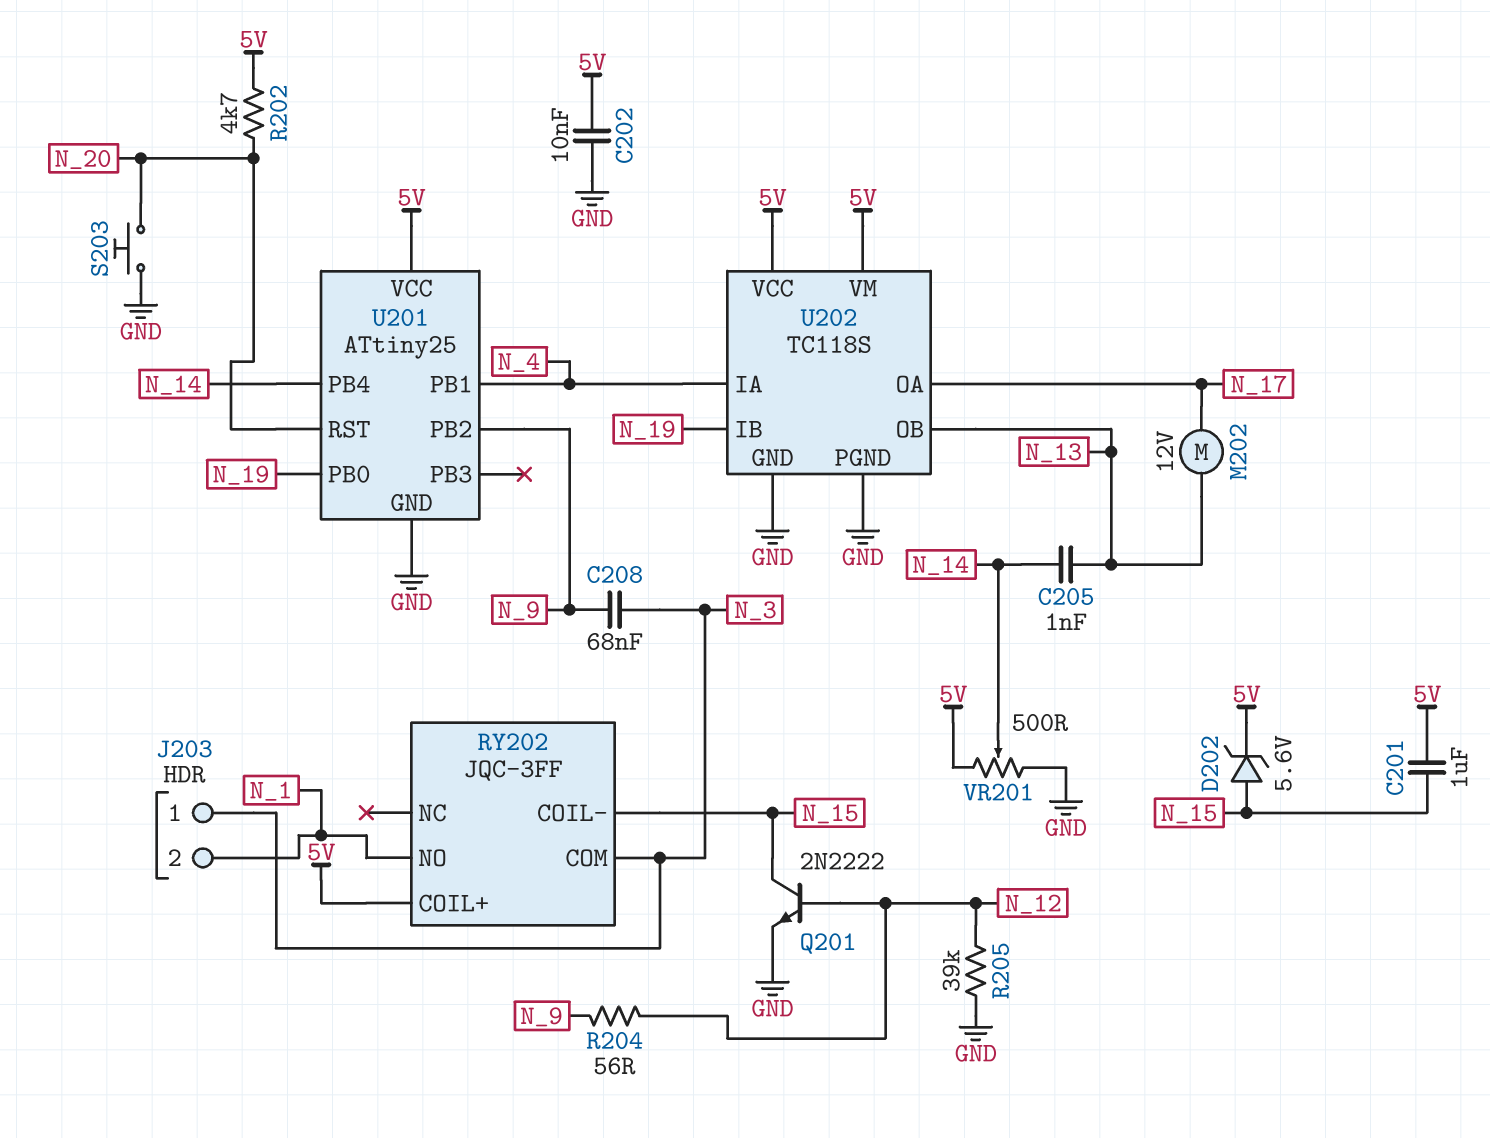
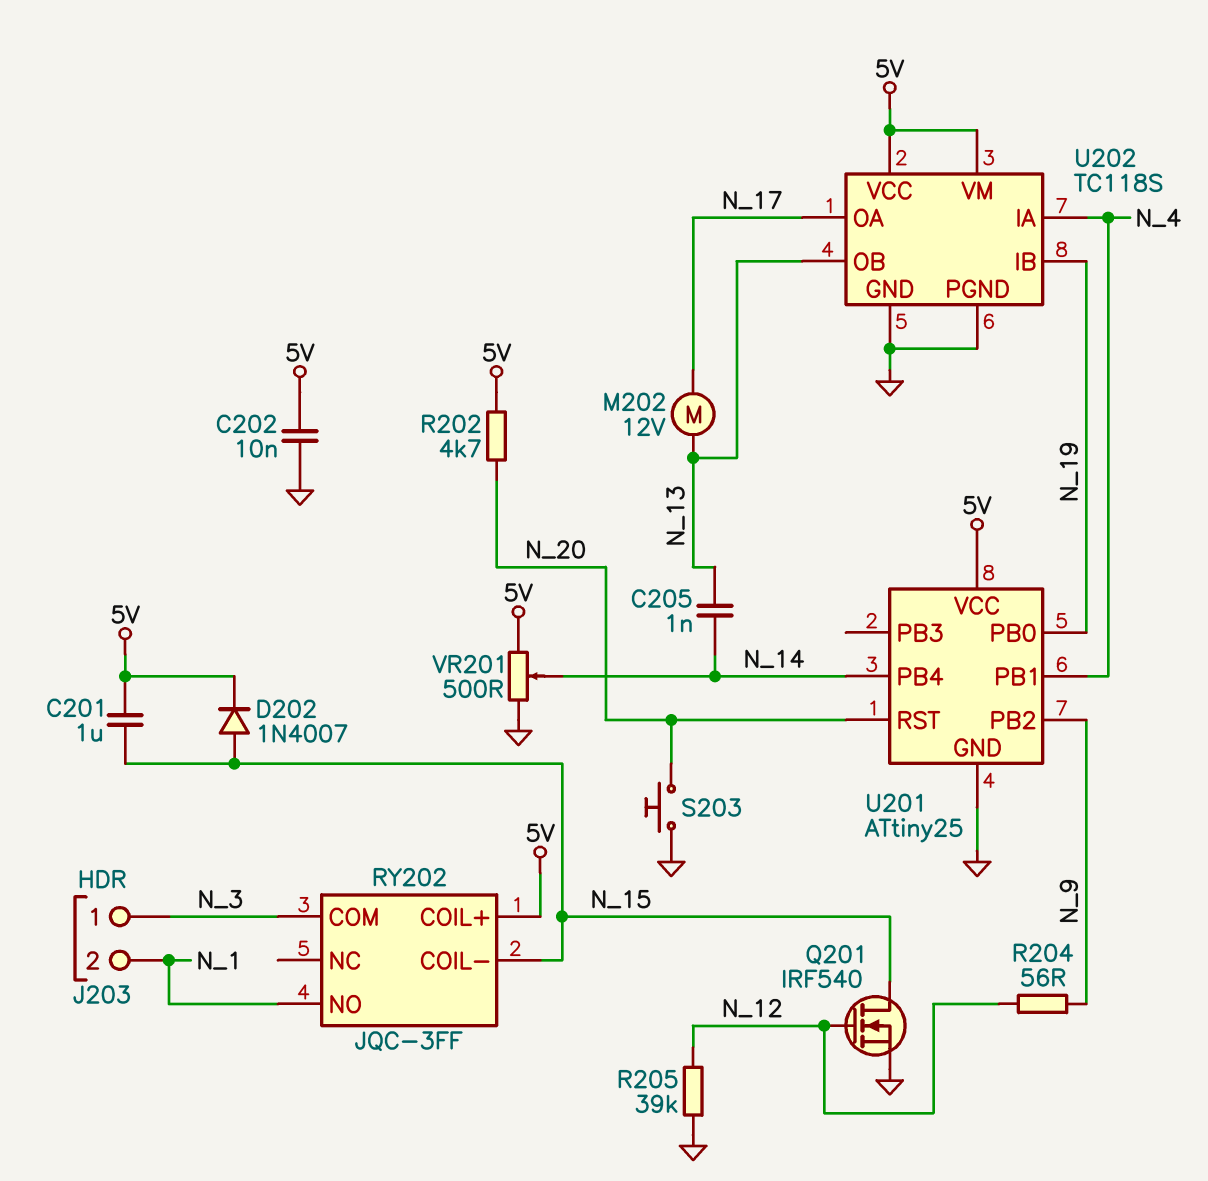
C208: 68nF (N_3, N_9) -> none
D202: zener 5.6V (A N_15, K 5V) -> diode 1N4007 (A N_15, K 5V)
Q201: NPN 2N2222 (B N_12, C N_15, E GND) -> NMOS IRF540 (G N_12, D N_15, S GND)

